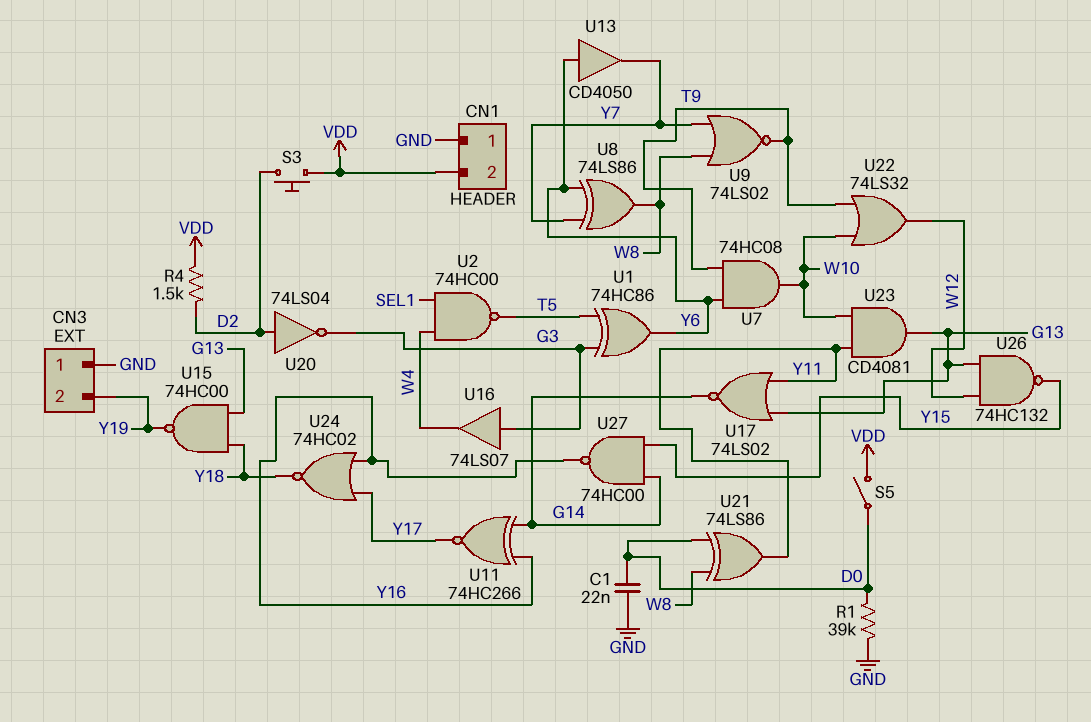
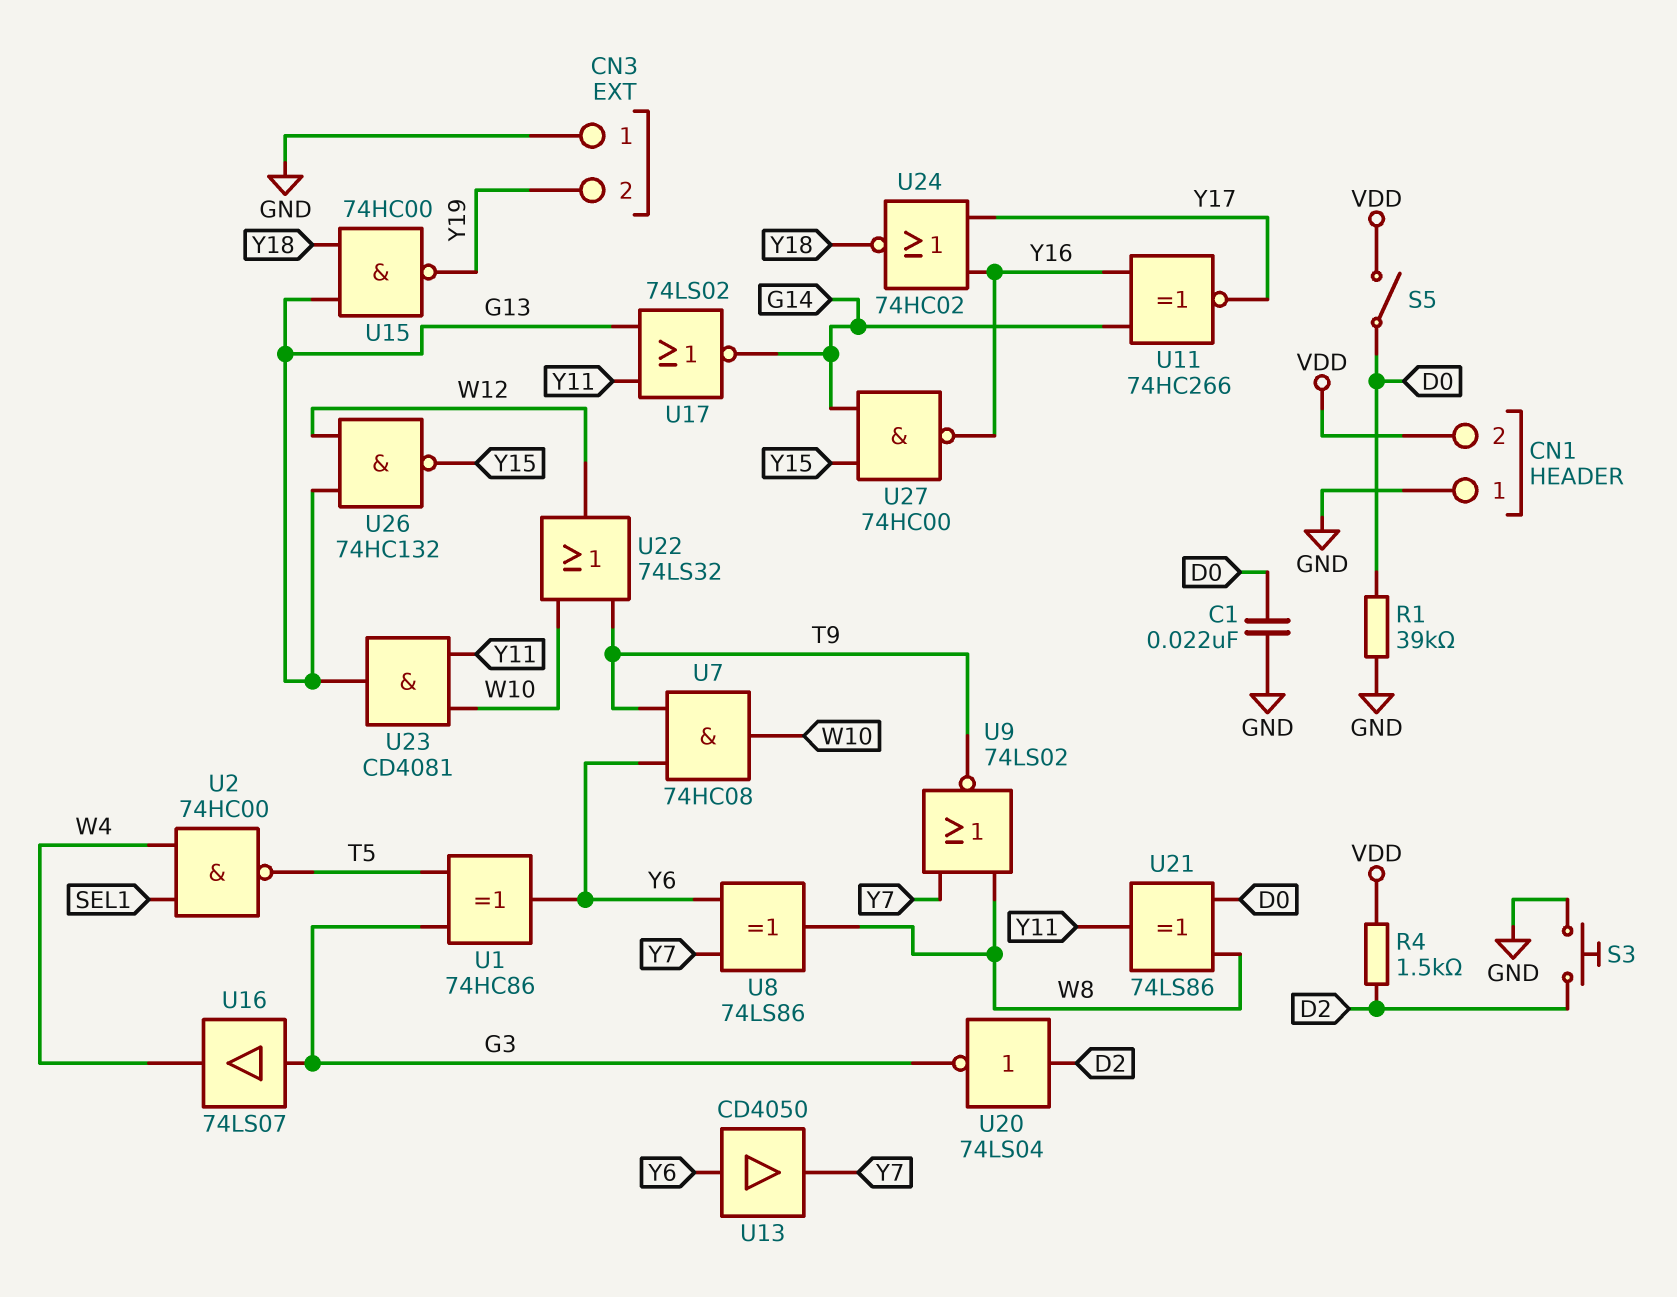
S3: button (D2, VDD) -> button (D2, GND)

